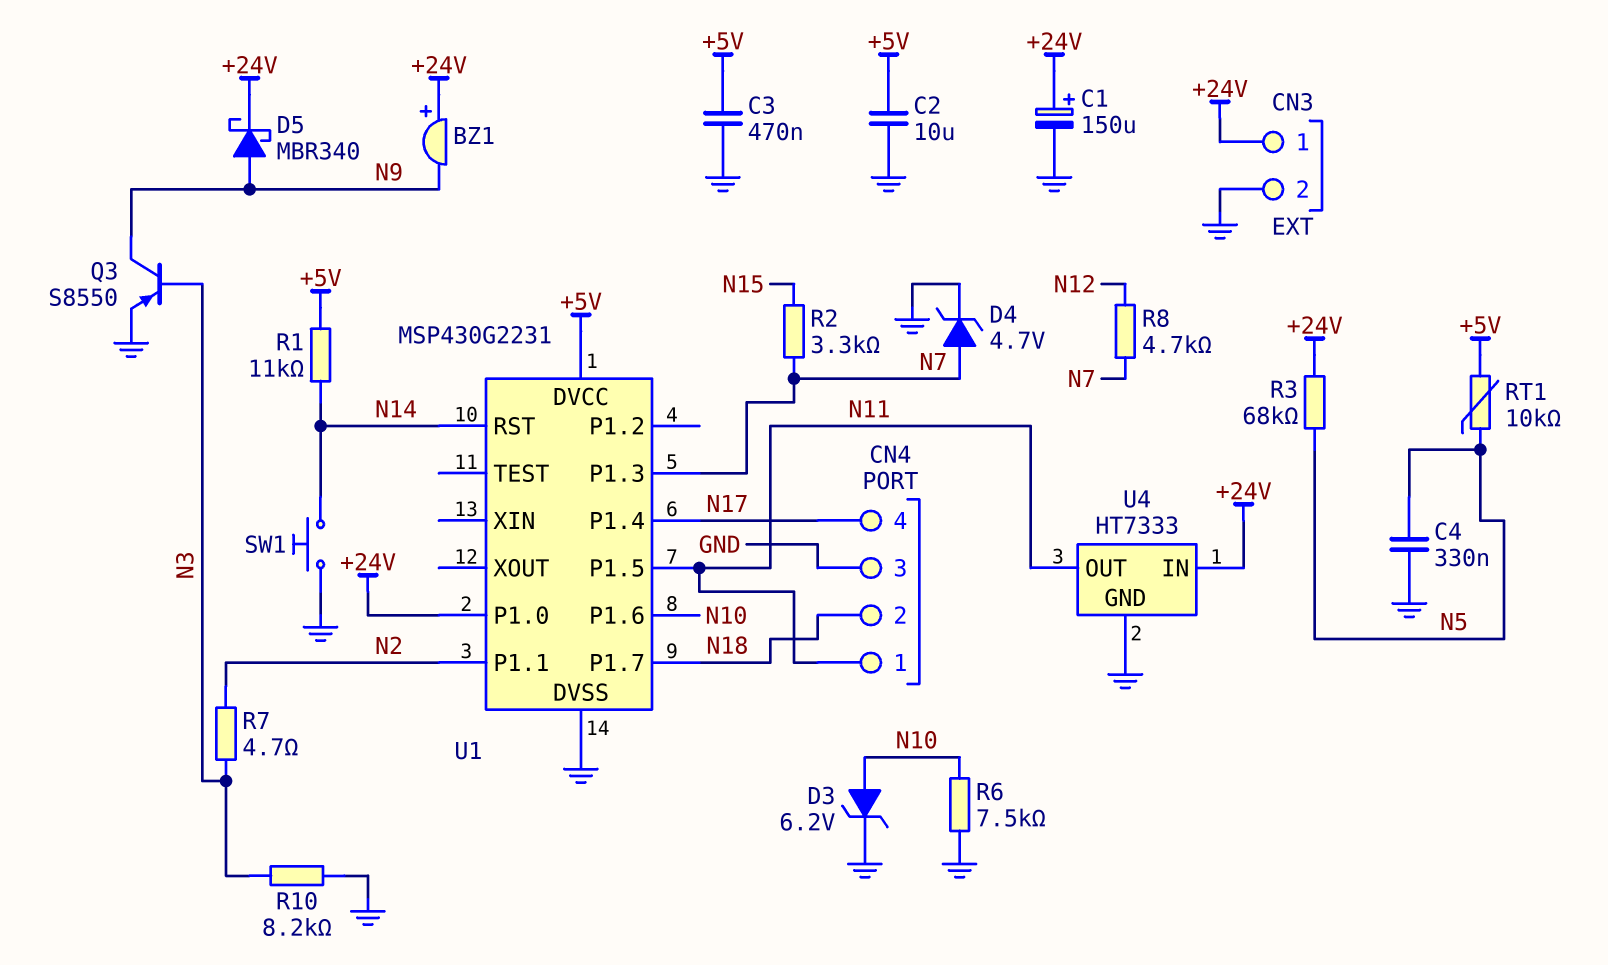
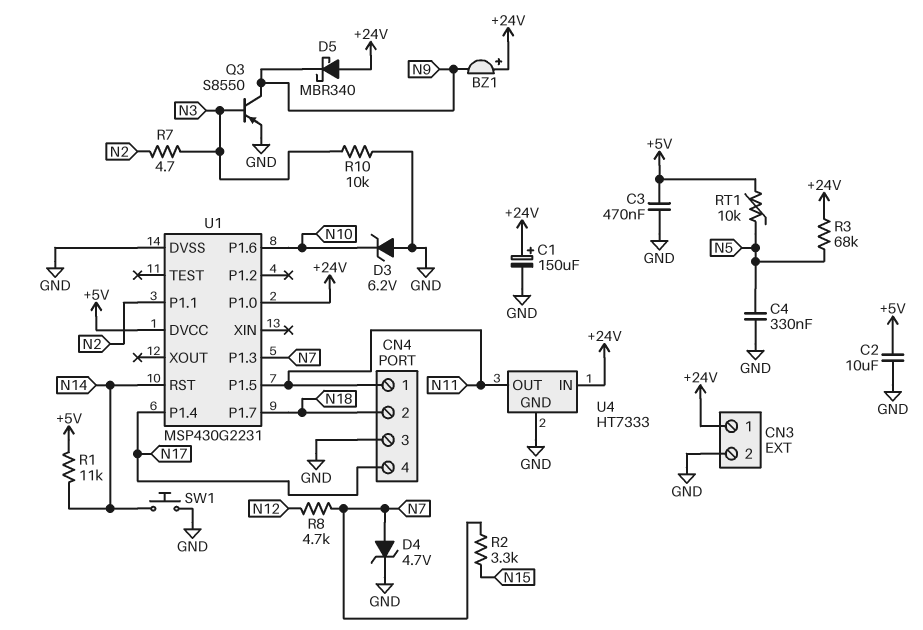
D3: zener 6.2V (A N10, K GND) -> zener 6.2V (A GND, K N10)
D5: schottky MBR340 (A N9, K +24V) -> schottky MBR340 (A +24V, K N9)
R6: 7.5k (GND, N10) -> none
R10: 8.2k (GND, N3) -> 10k (GND, N3)

